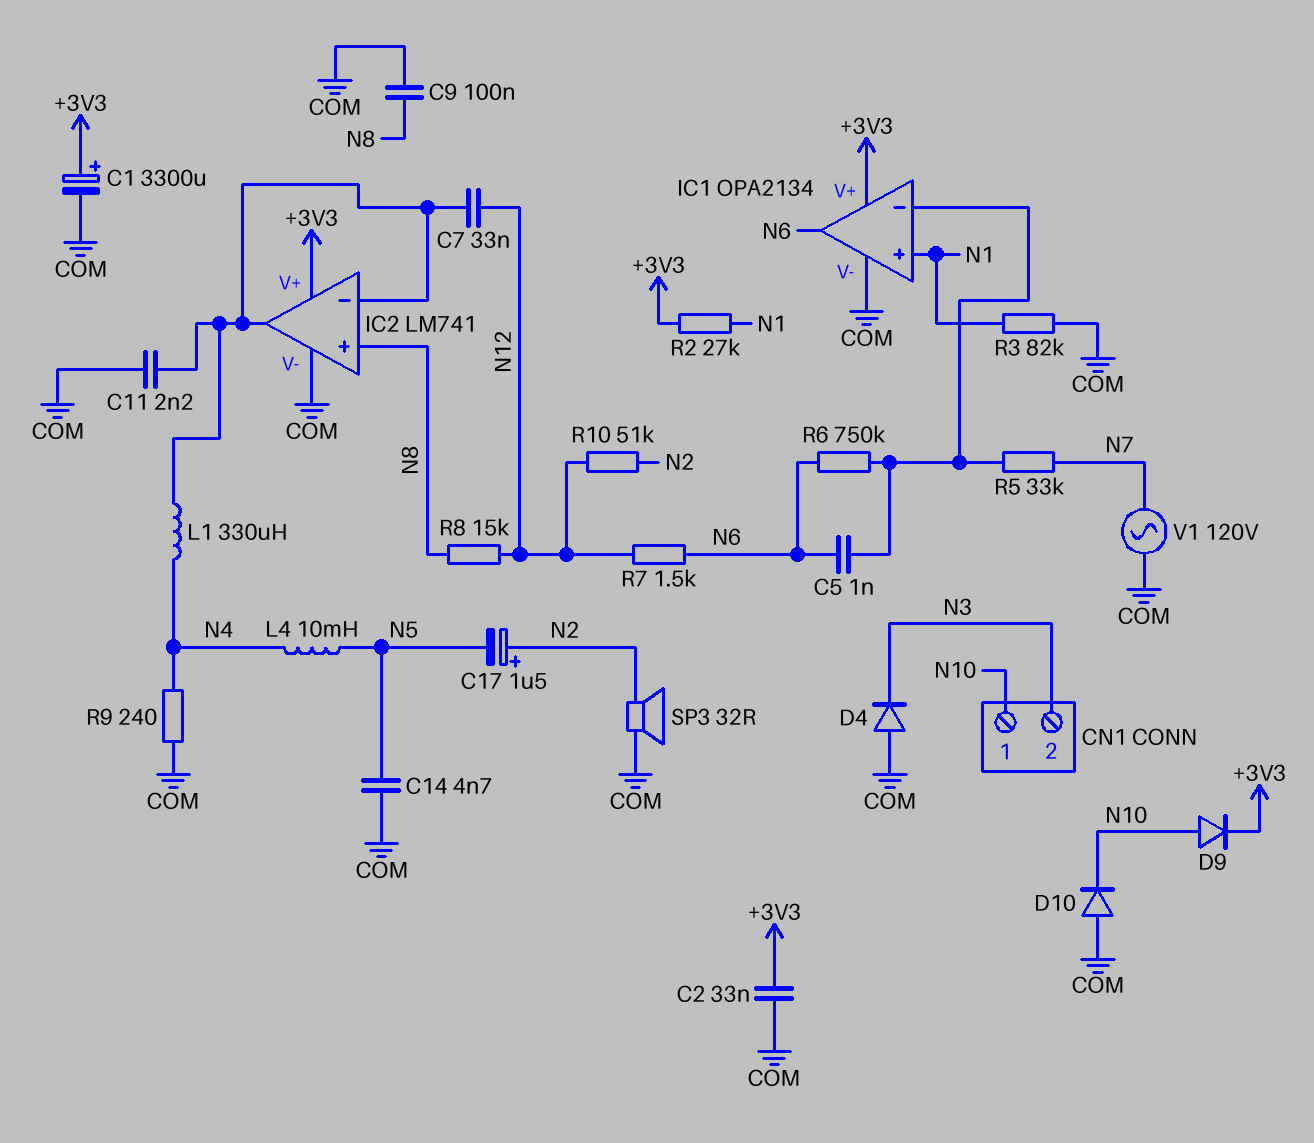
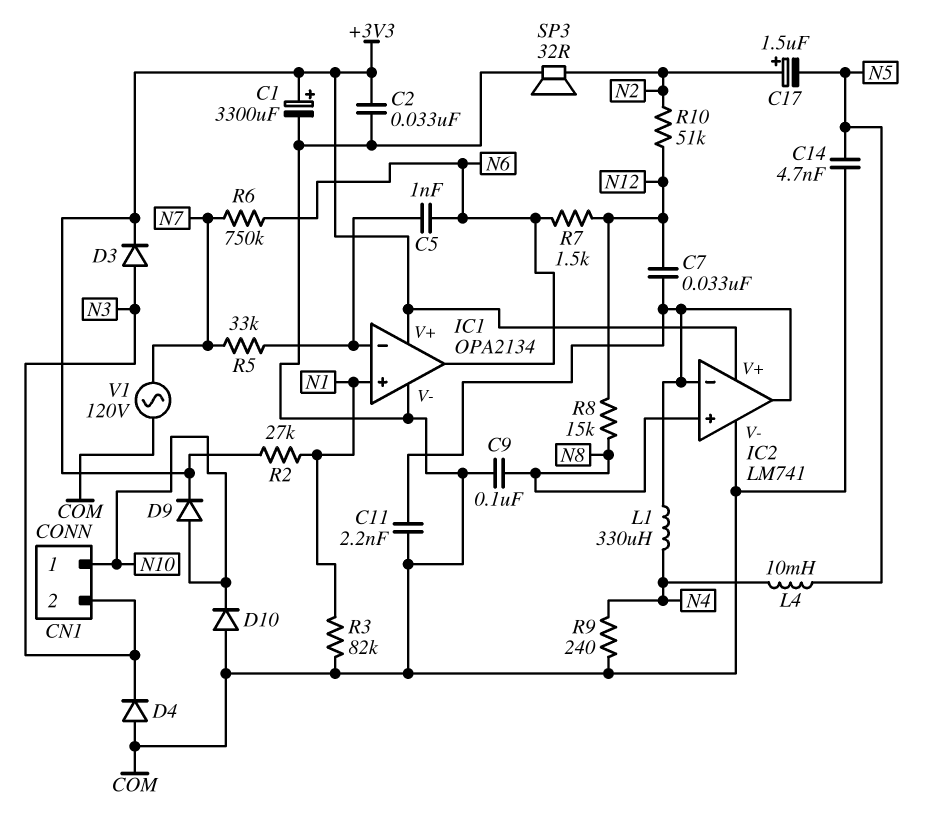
D3: none -> diode (A N3, K +3V3)
R6: 750k (IC1/in-, N6) -> 750k (N6, N7)

